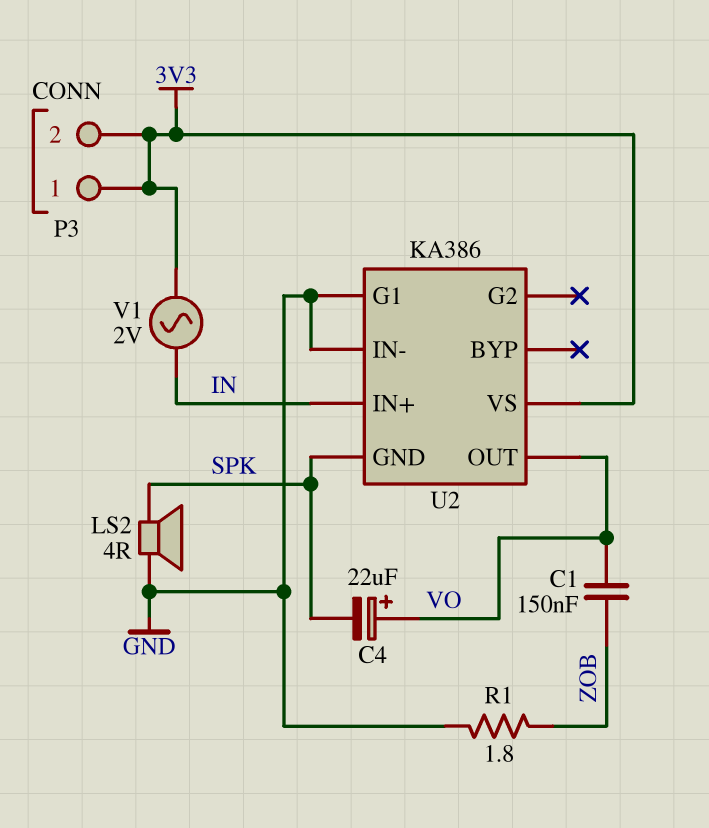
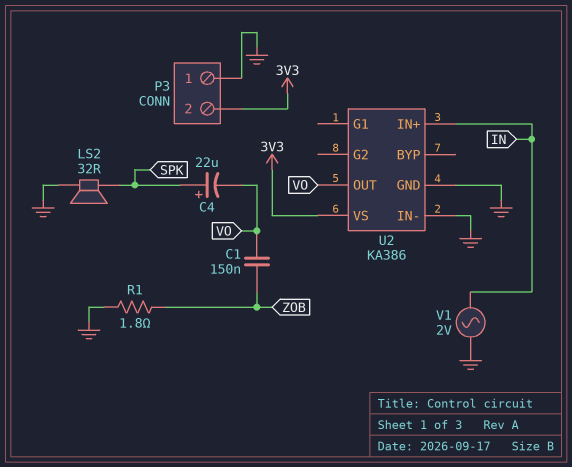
C4: 22uF (plus VO, minus SPK) -> 22uF (plus SPK, minus VO)
LS2: speaker 4R (GND, SPK) -> speaker 32R (GND, SPK)
P3 pin 1: 3V3 -> GND
U2 pin G1: GND -> none
U2 pin GND: SPK -> GND
V1: AC 2V (3V3, IN) -> AC 2V (GND, IN)

